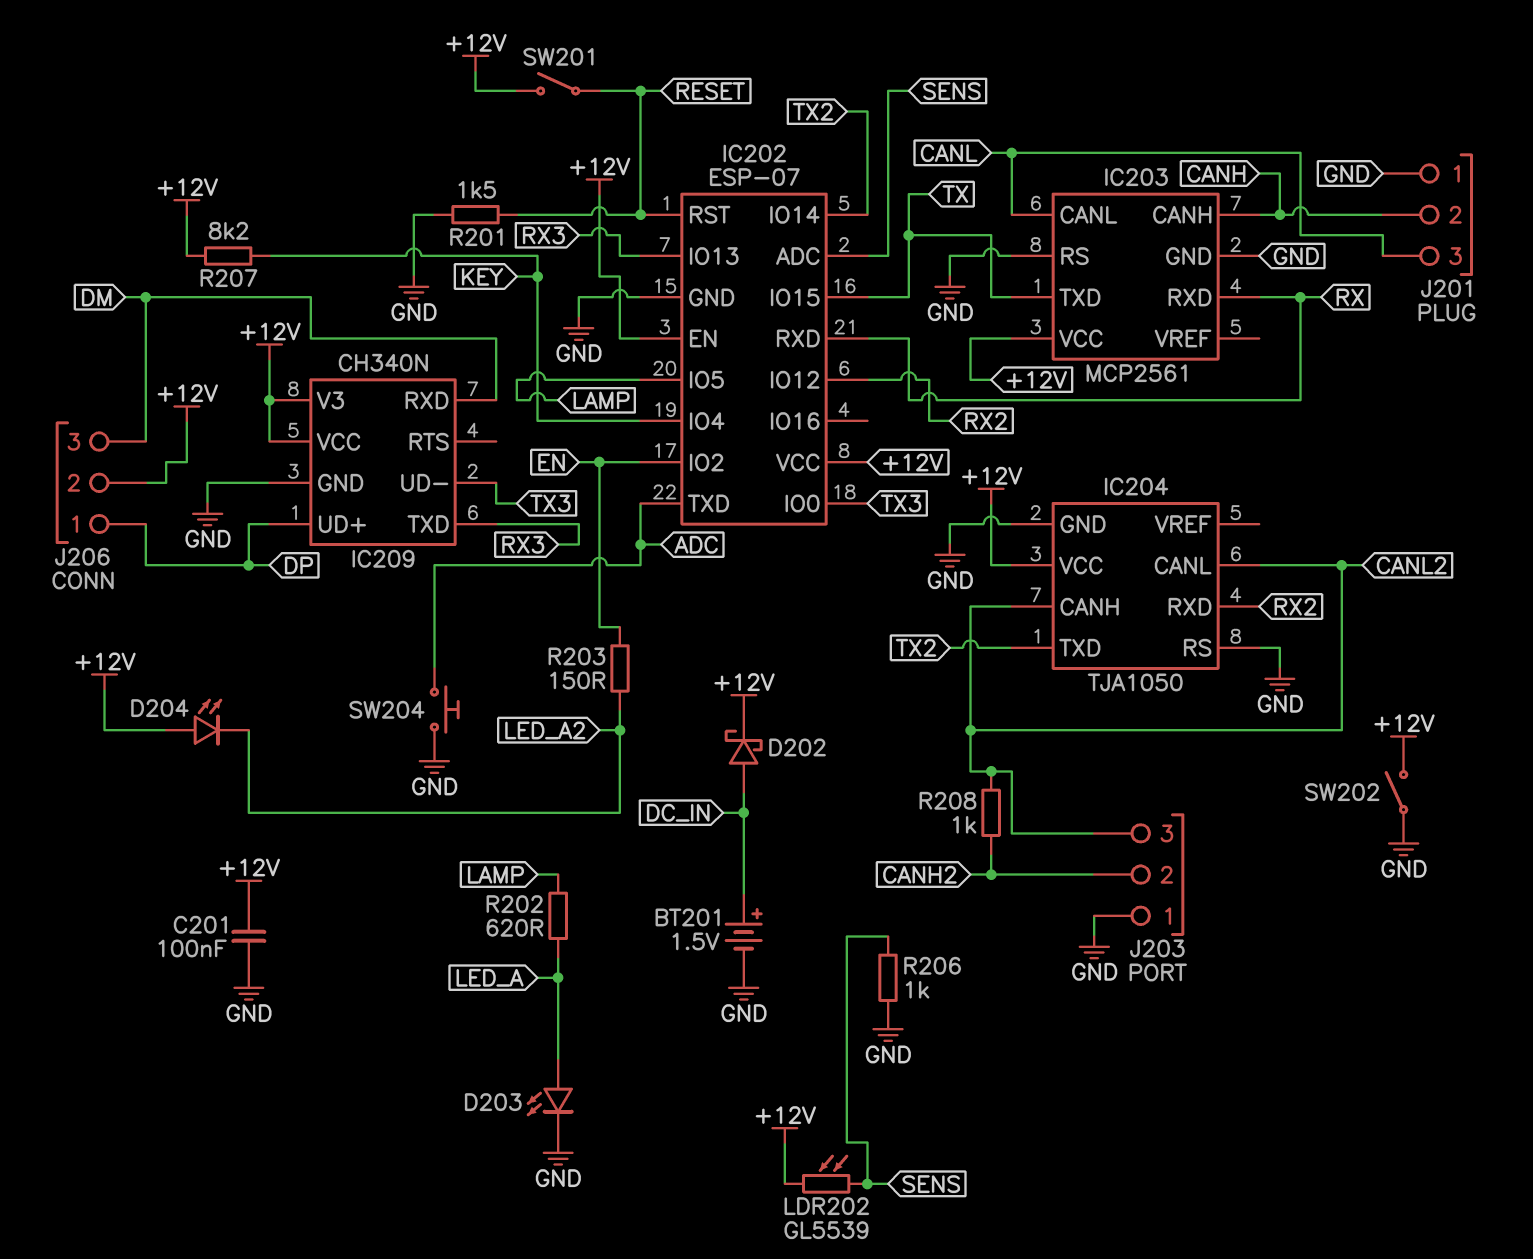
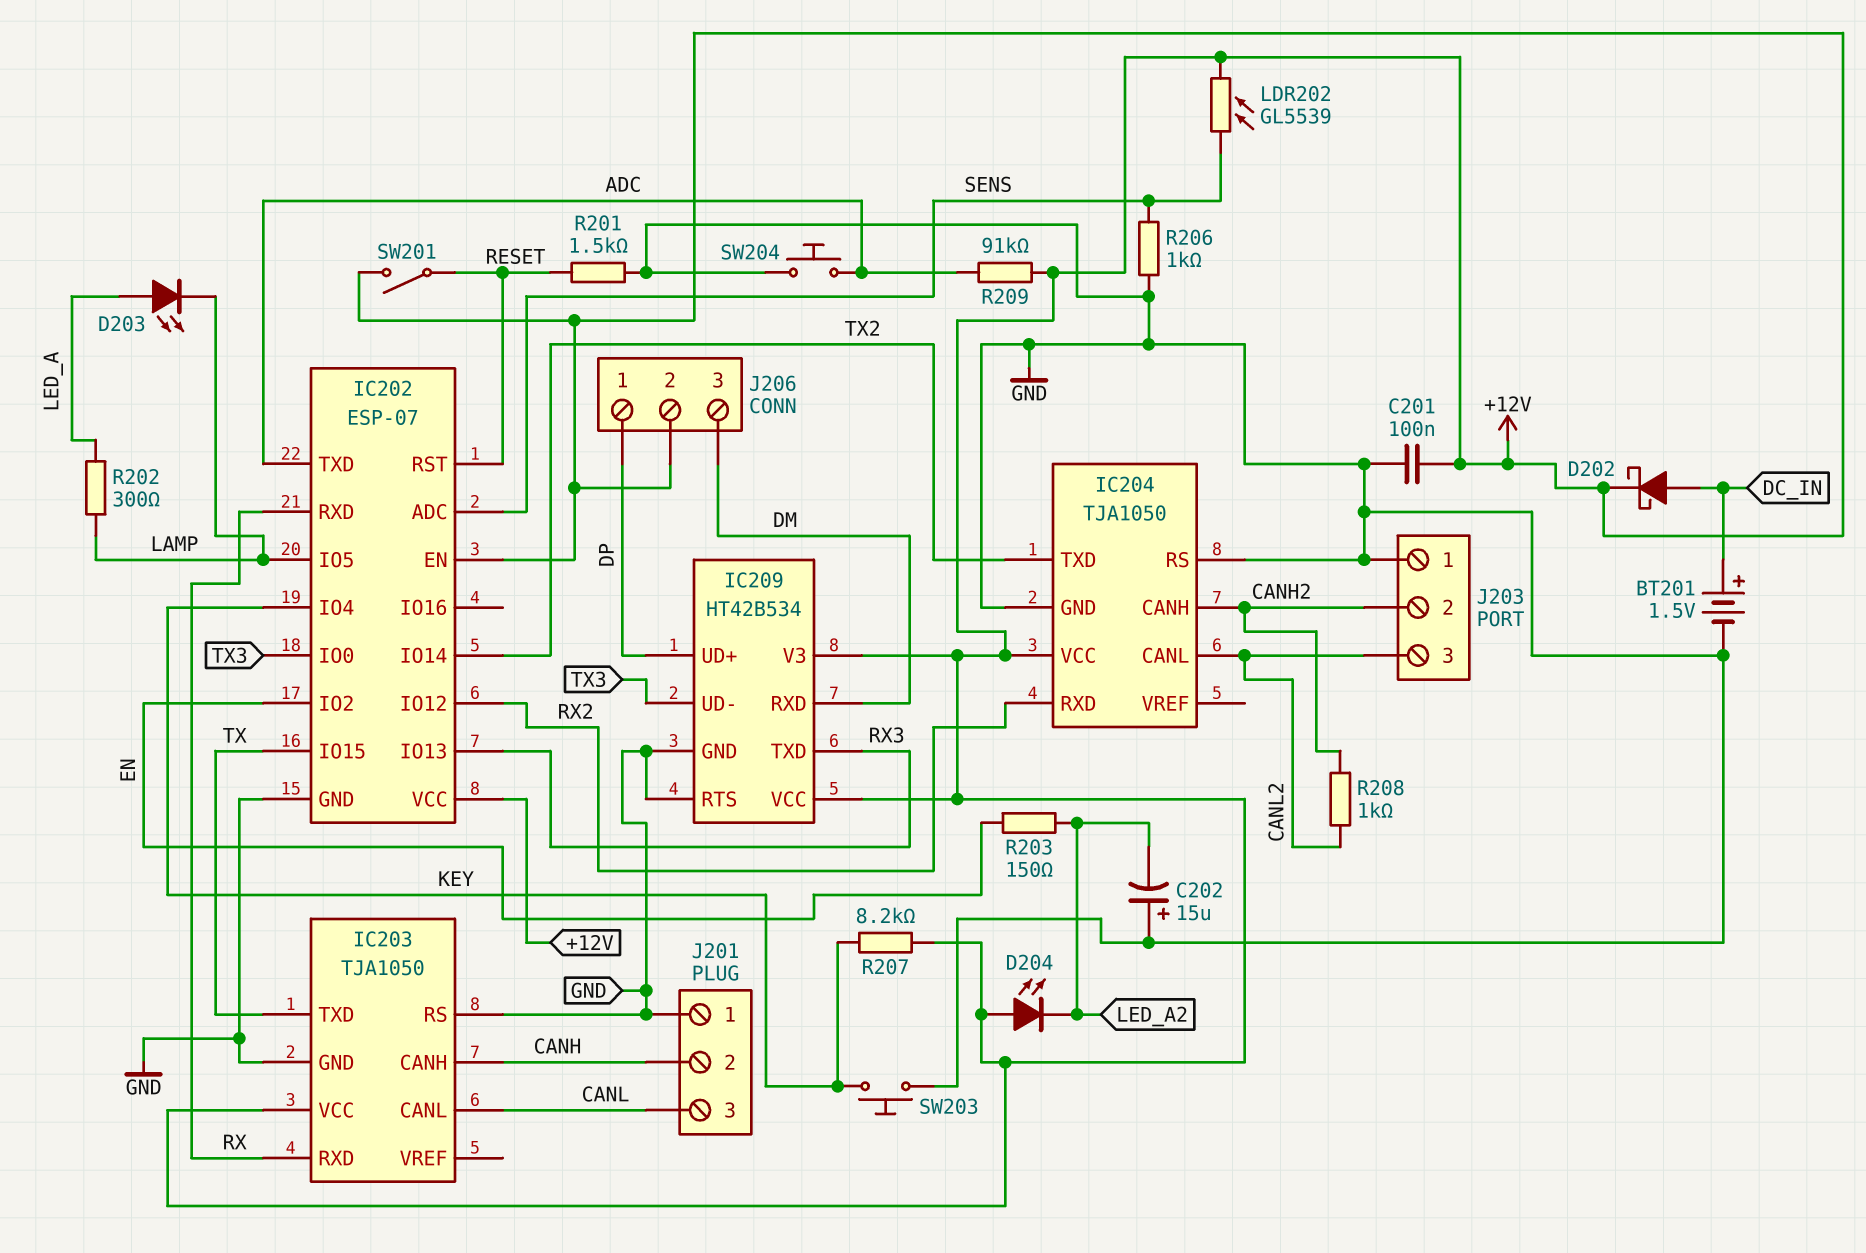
C202: none -> 15uF (plus GND, minus LED_A2)
D203: LED (A LED_A, K GND) -> LED (A LED_A, K LAMP)
IC203: MCP2561 -> TJA1050
IC204 pin CANH: CANL2 -> CANH2
IC209: CH340N -> HT42B534
IC209 pin RTS: none -> GND
R202: 620 (LAMP, LED_A) -> 300 (LAMP, LED_A)
R209: none -> 91k (+12V, ADC)
SW202: switch (+12V, GND) -> none
SW203: none -> button (GND, KEY)

